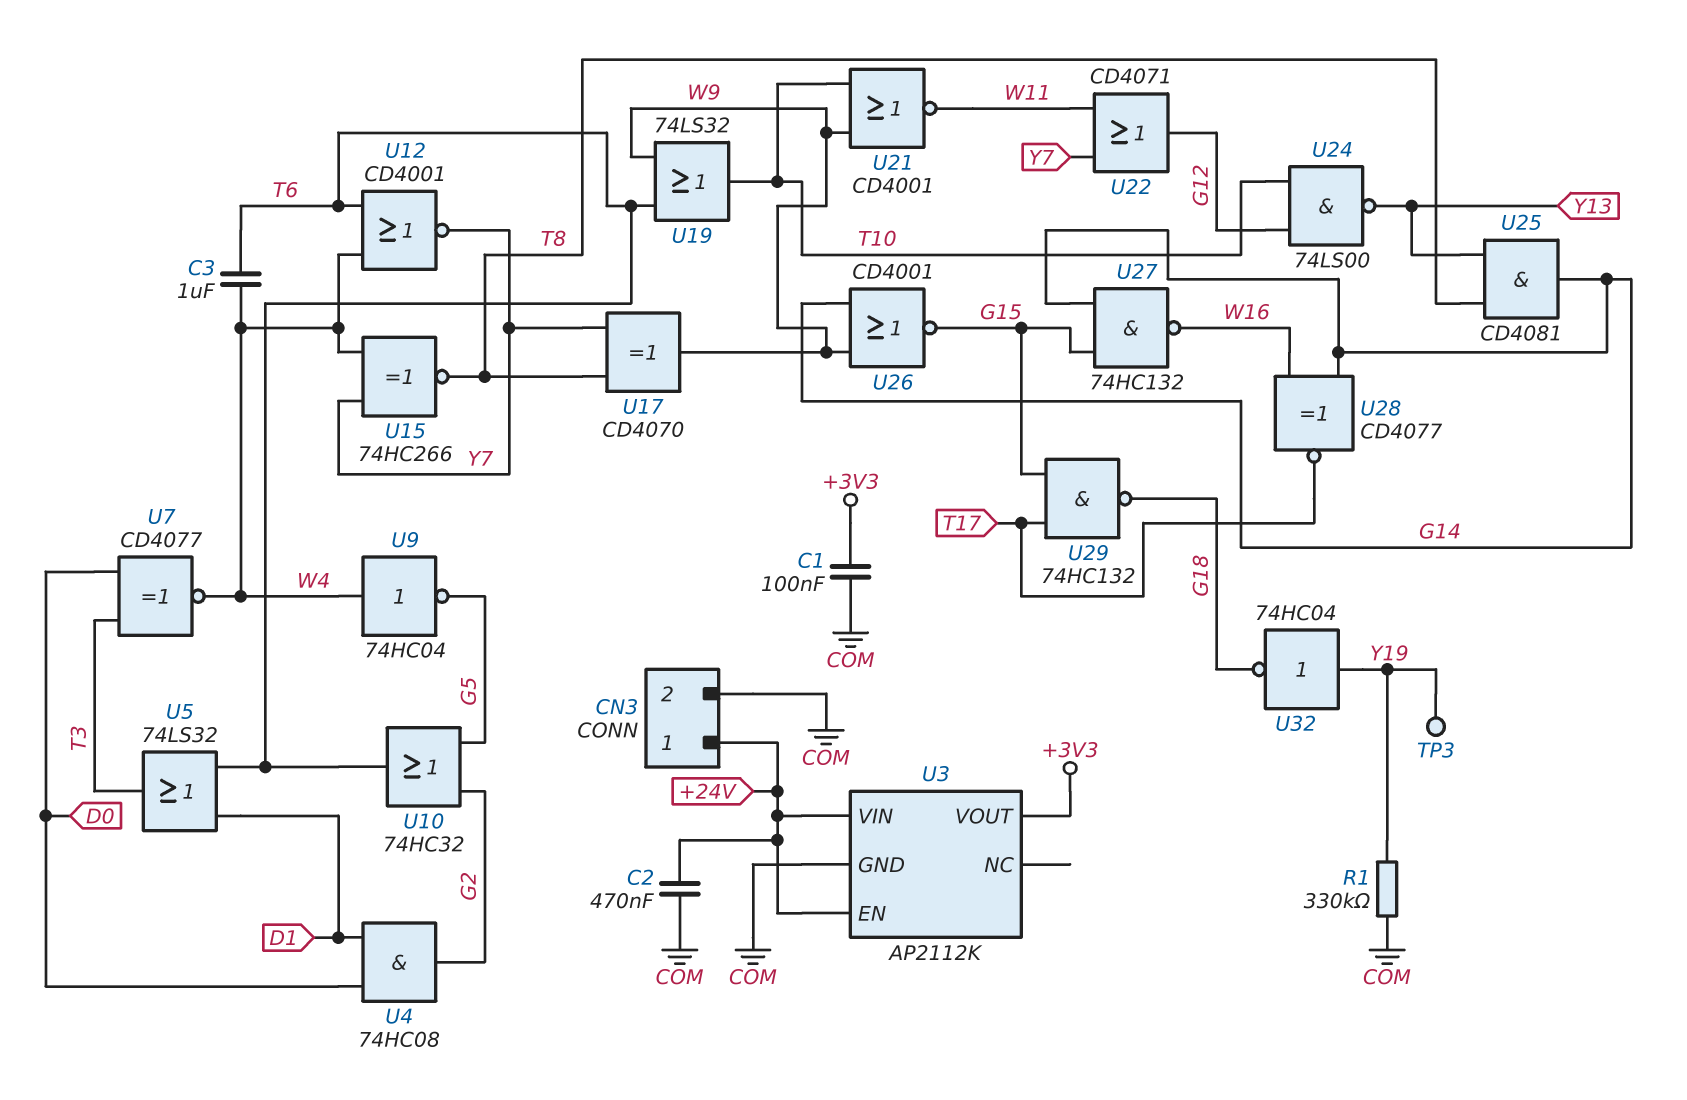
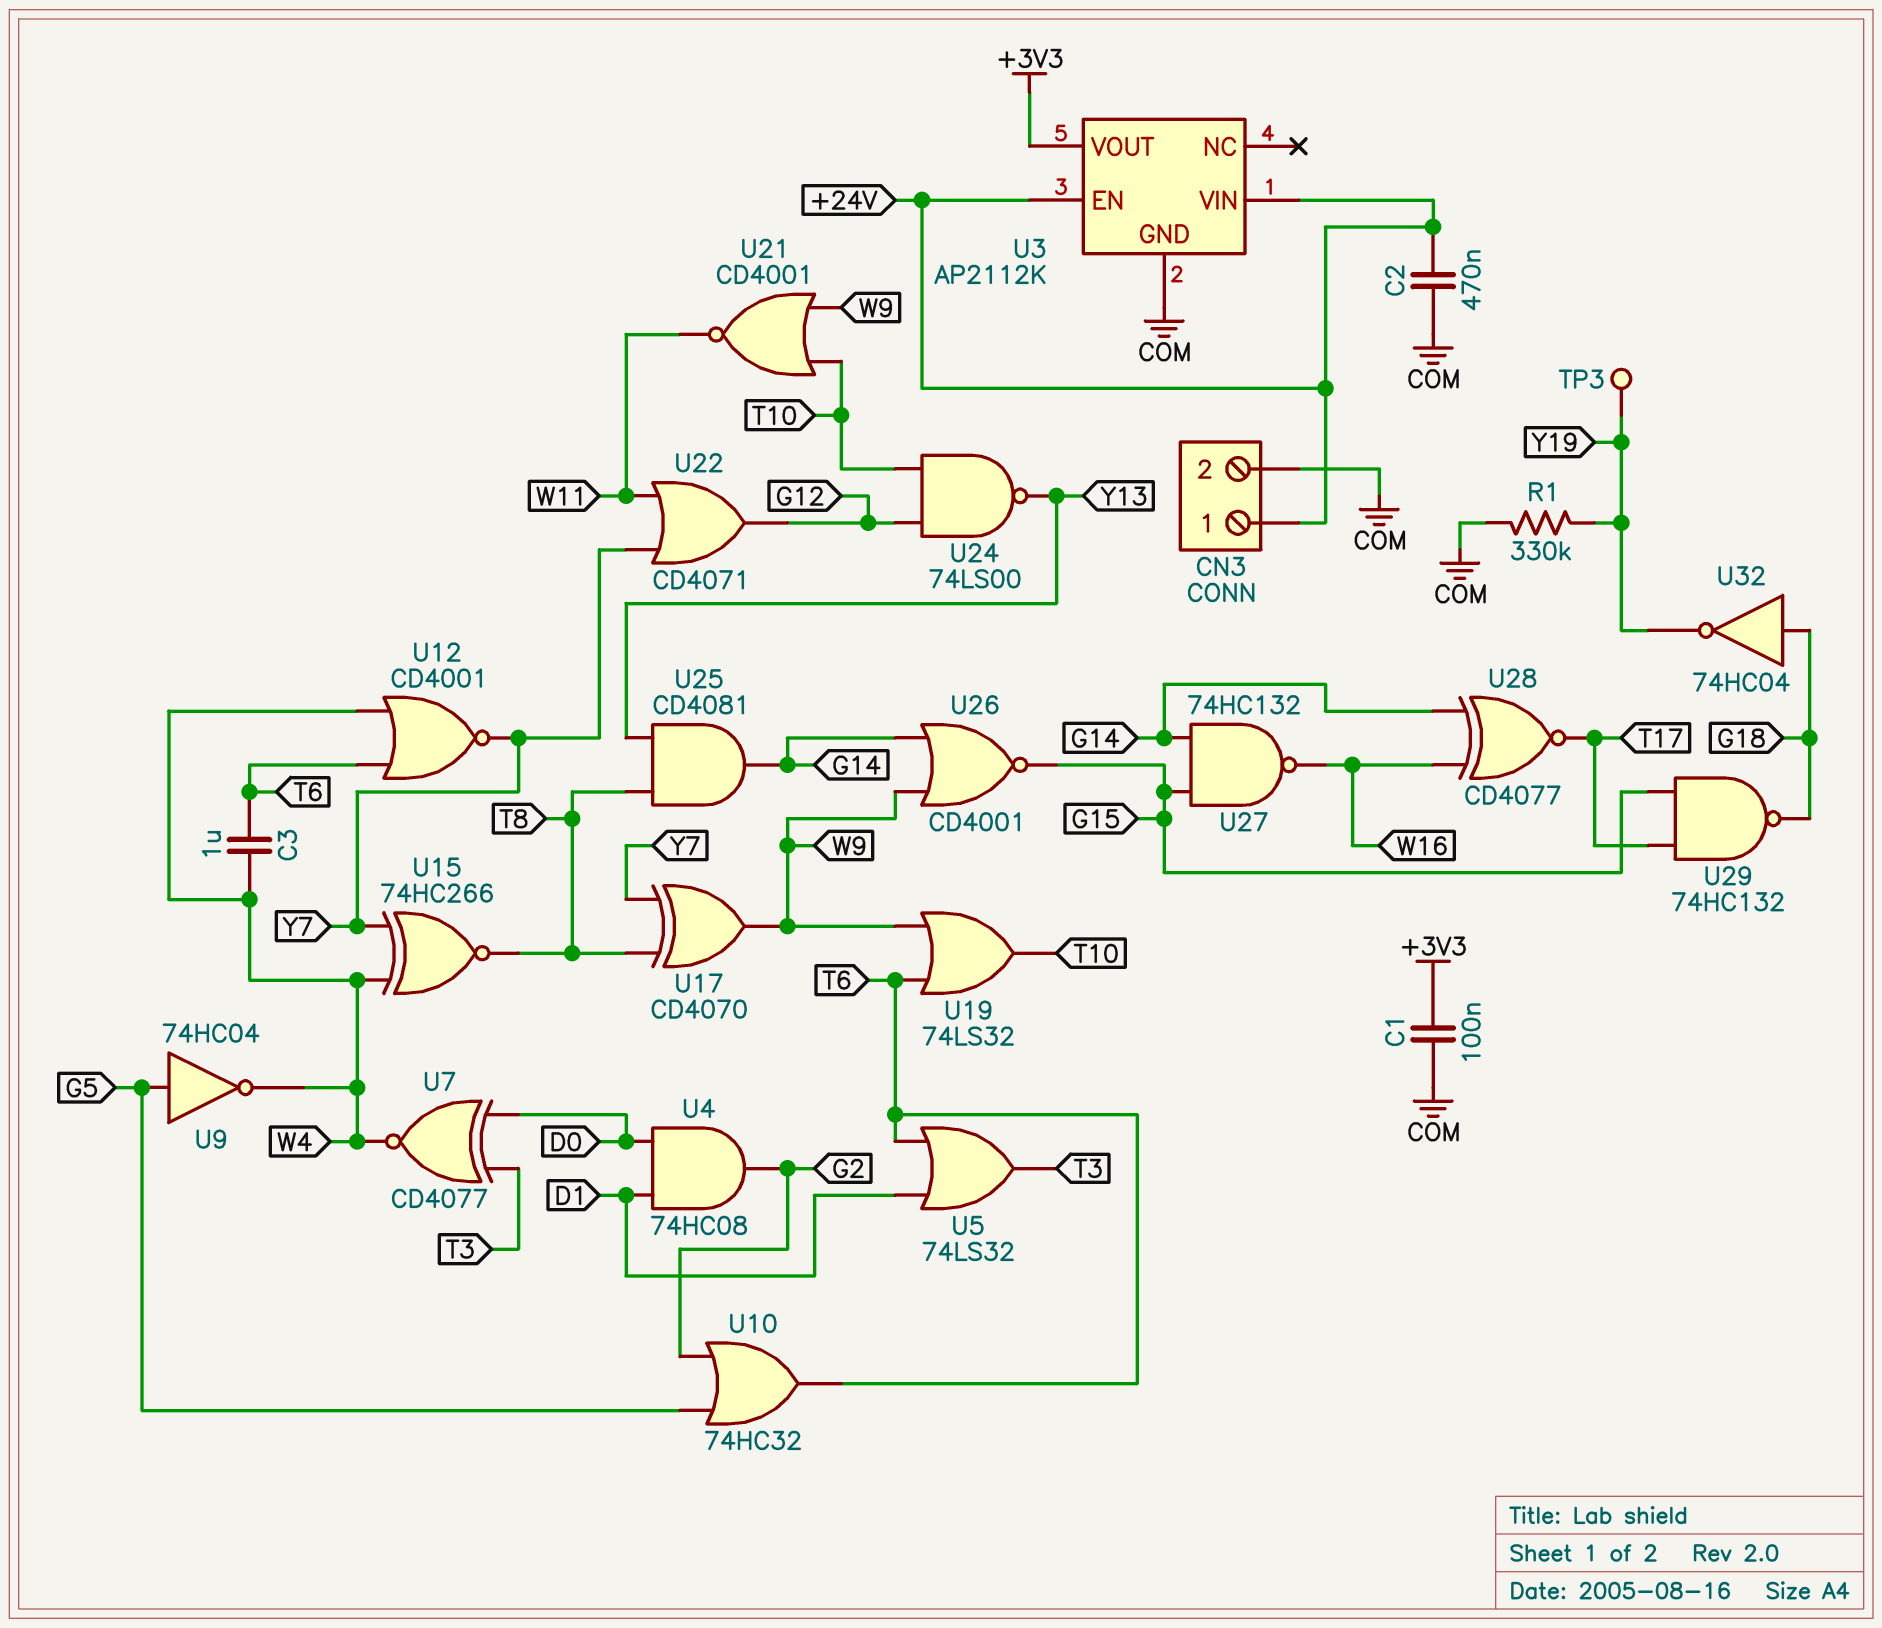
U9: NOT 74HC04 (in W4, out G5) -> NOT 74HC04 (in G5, out W4)
U32: NOT 74HC04 (in Y19, out G18) -> NOT 74HC04 (in G18, out Y19)

